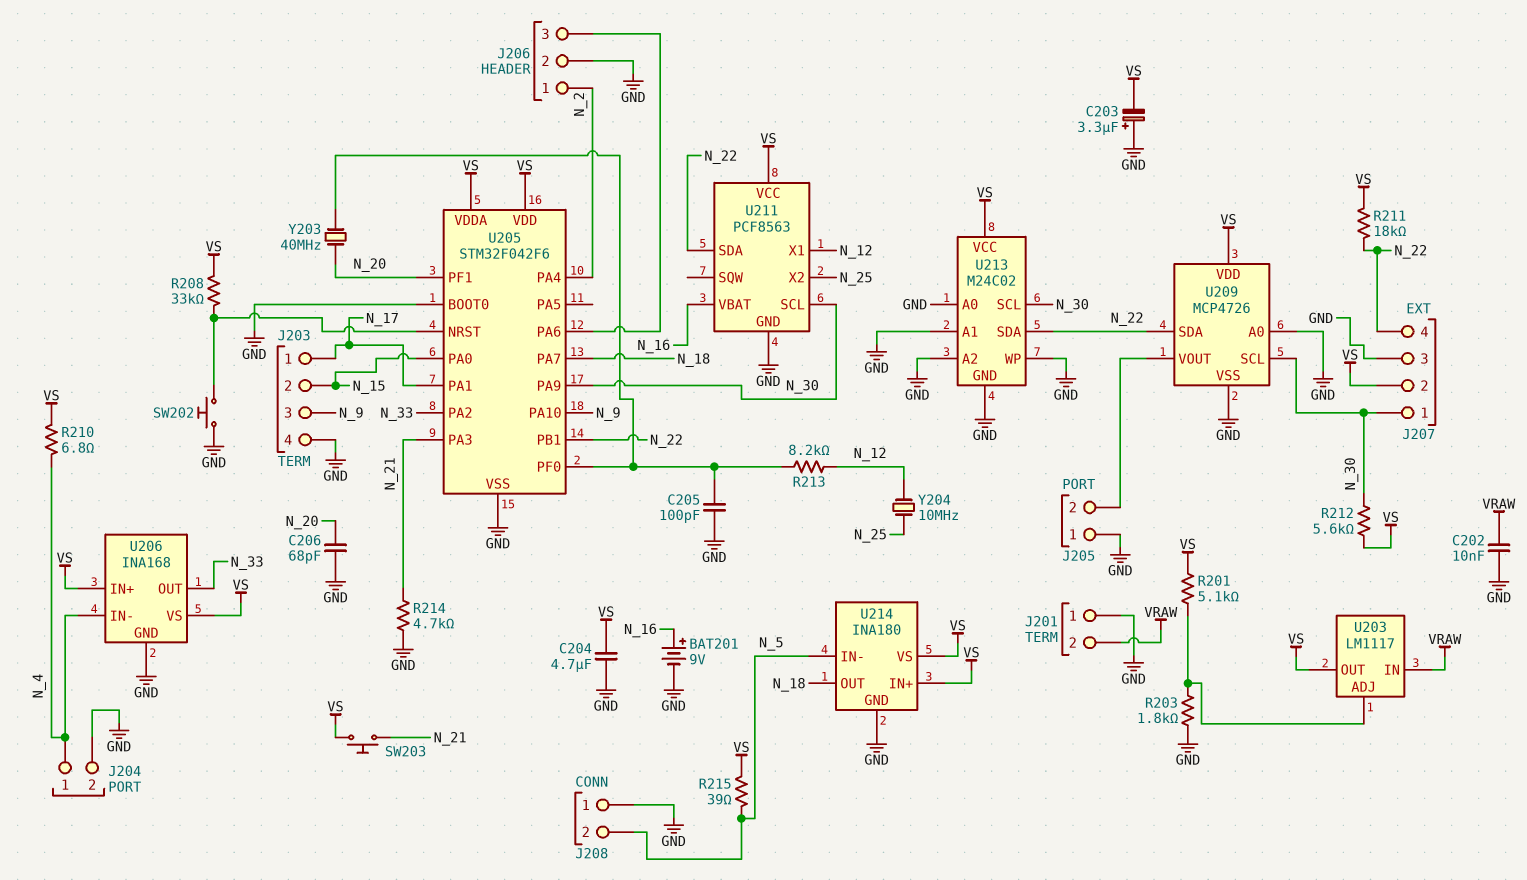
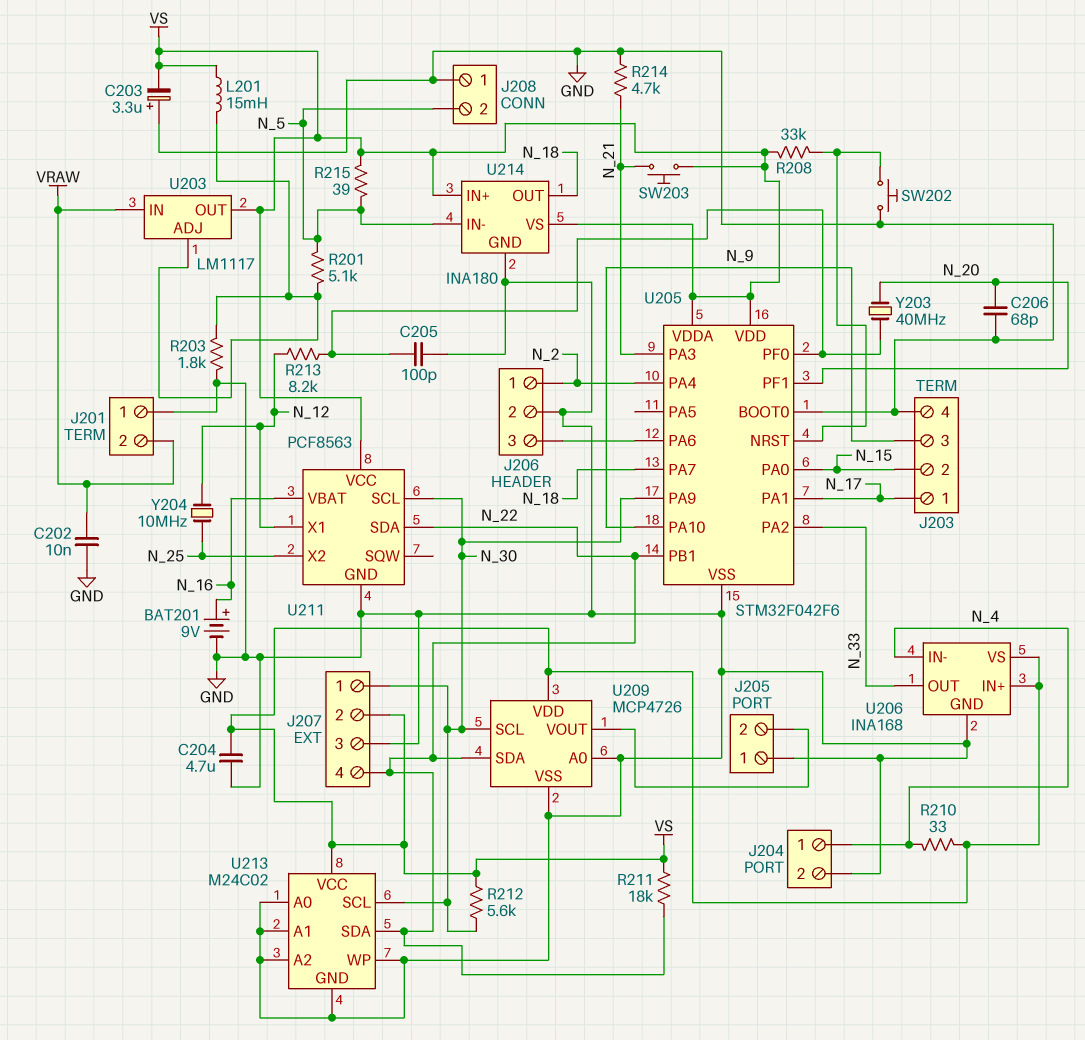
L201: none -> 15mH (U203/ADJ, VS)
R201: 5.1k (U203/ADJ, VS) -> 5.1k (N_5, U203/ADJ)
R210: 6.8 (N_4, VS) -> 33 (N_4, VS)

